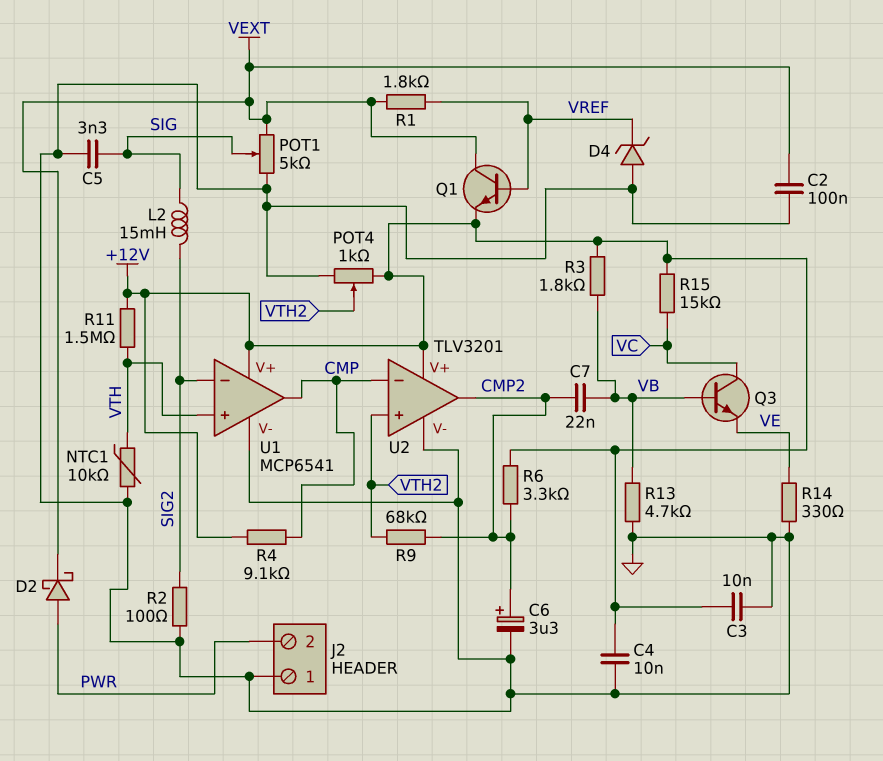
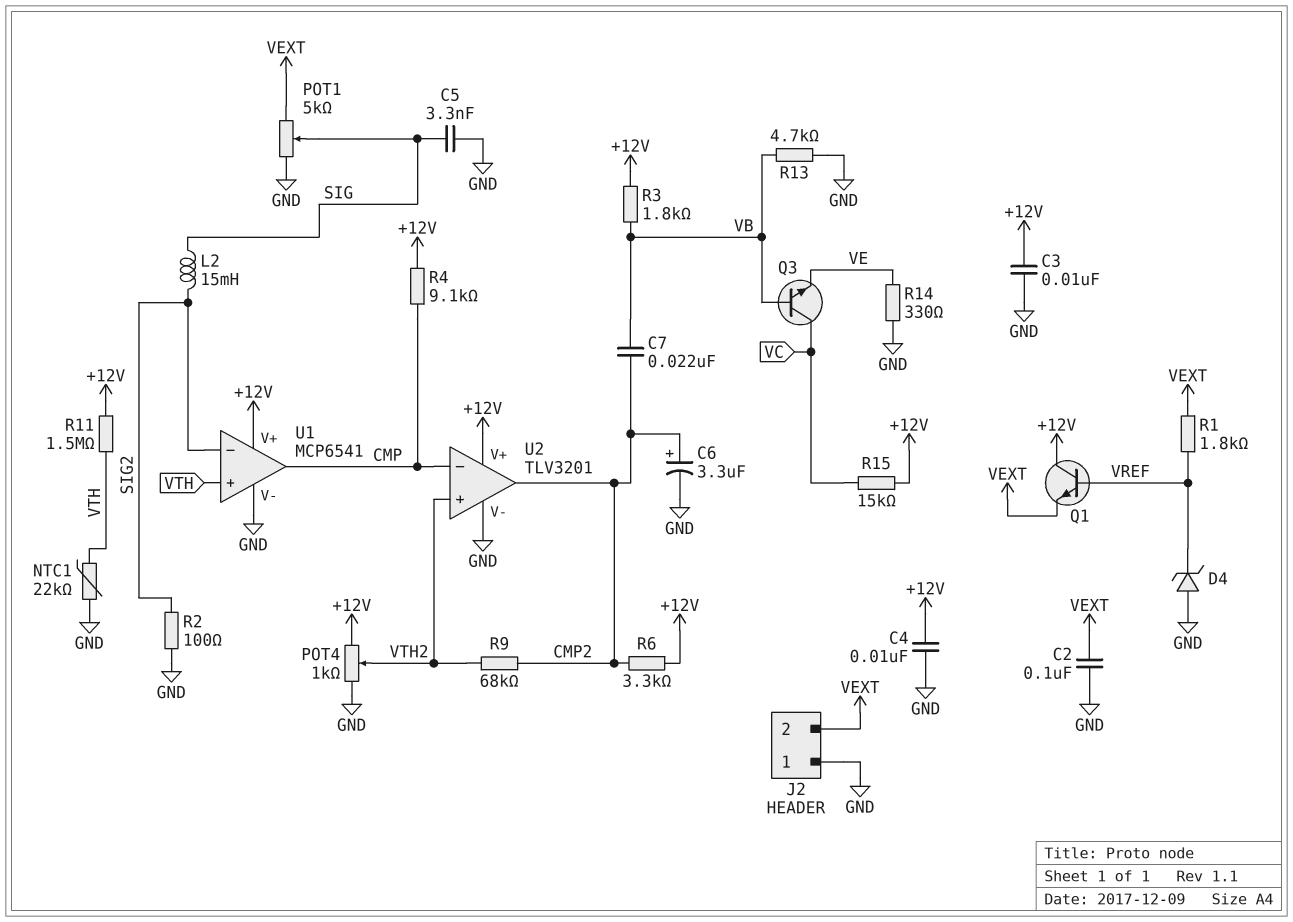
D2: schottky (A PWR, K VEXT) -> none
J2 pin 2: PWR -> VEXT
NTC1: 10k (GND, VTH) -> 22k (GND, VTH)
Q1: NPN (B VREF, C VEXT, E +12V) -> NPN (B VREF, C +12V, E VEXT)

